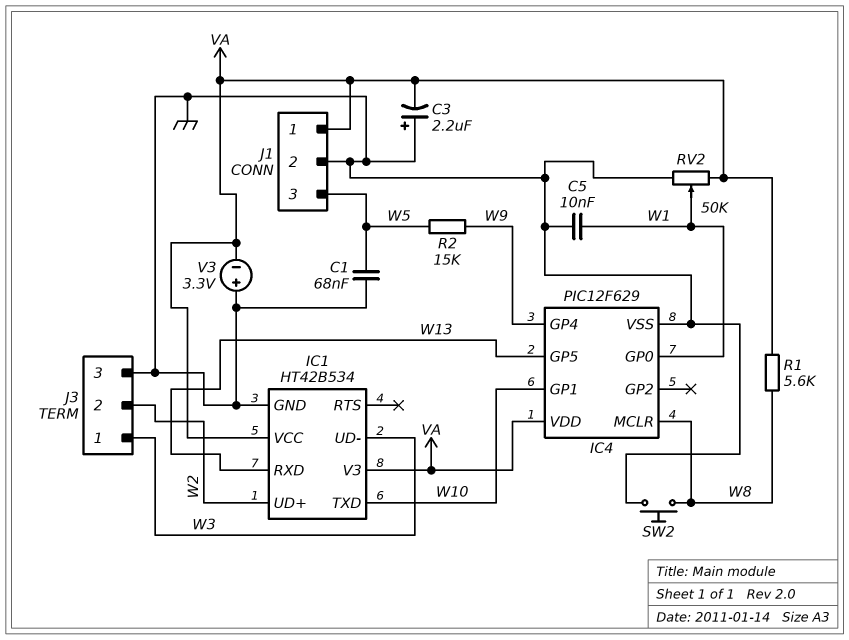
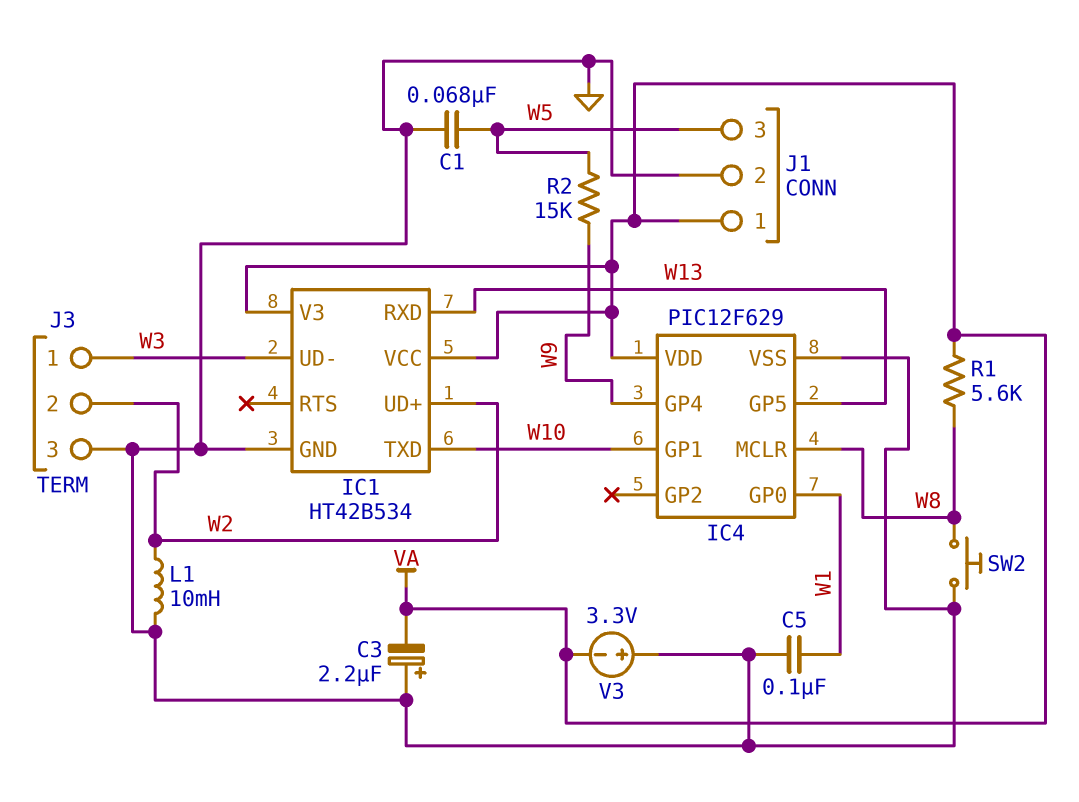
C5: 10nF (GND, W1) -> 100nF (GND, W1)
L1: none -> 10mH (GND, W2)
RV2: 50k (GND, VA, wiper W1) -> none

